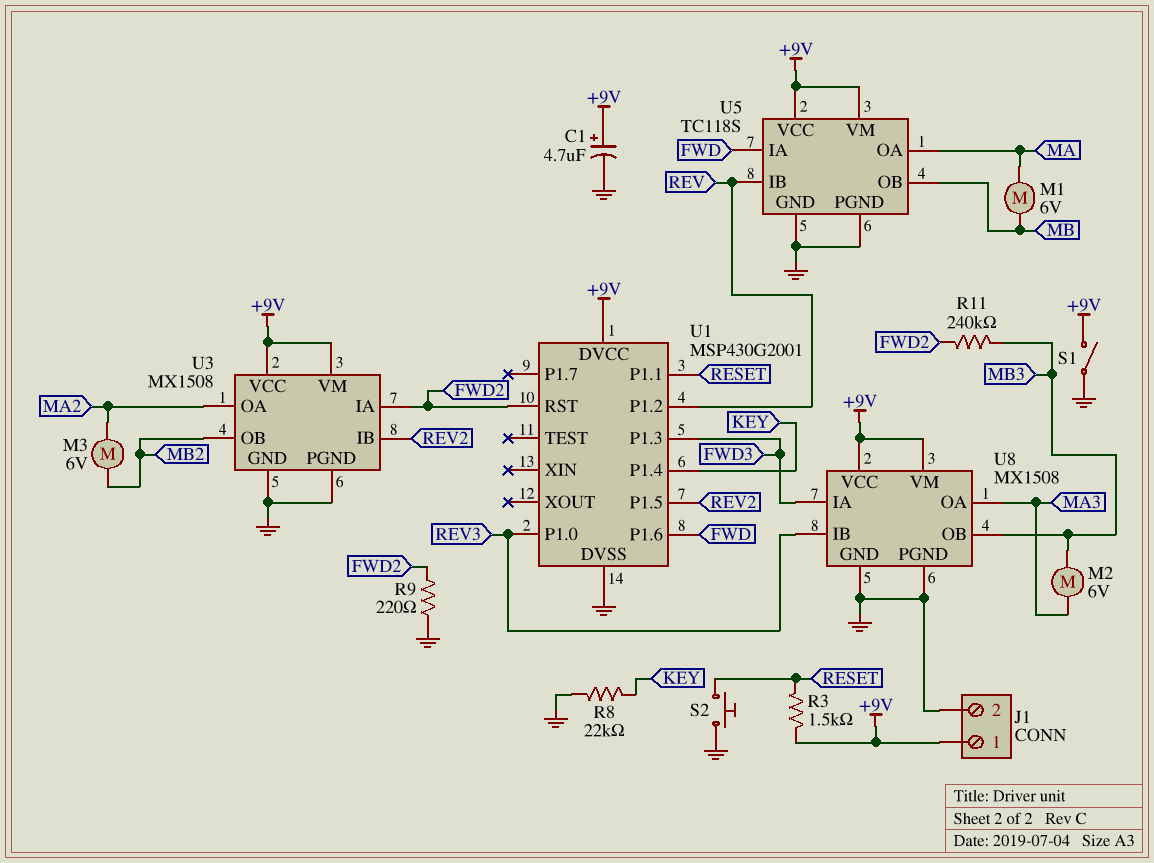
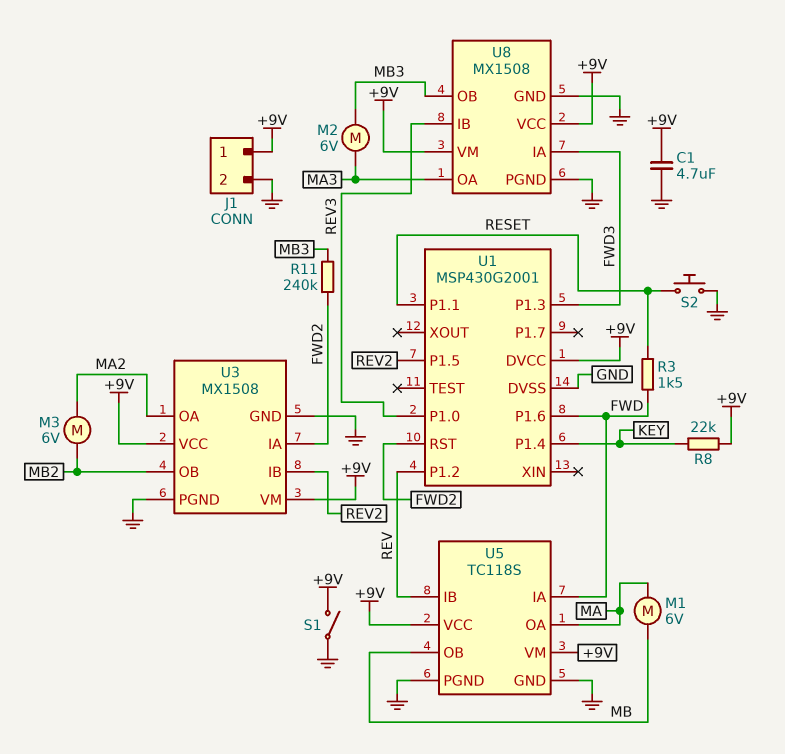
C1: 4.7uF (plus +9V, minus GND) -> 4.7uF (+9V, GND)
R3: 1.5k (+9V, RESET) -> 1.5k (FWD, RESET)
R8: 22k (GND, KEY) -> 22k (+9V, KEY)
R9: 220 (FWD2, GND) -> none

